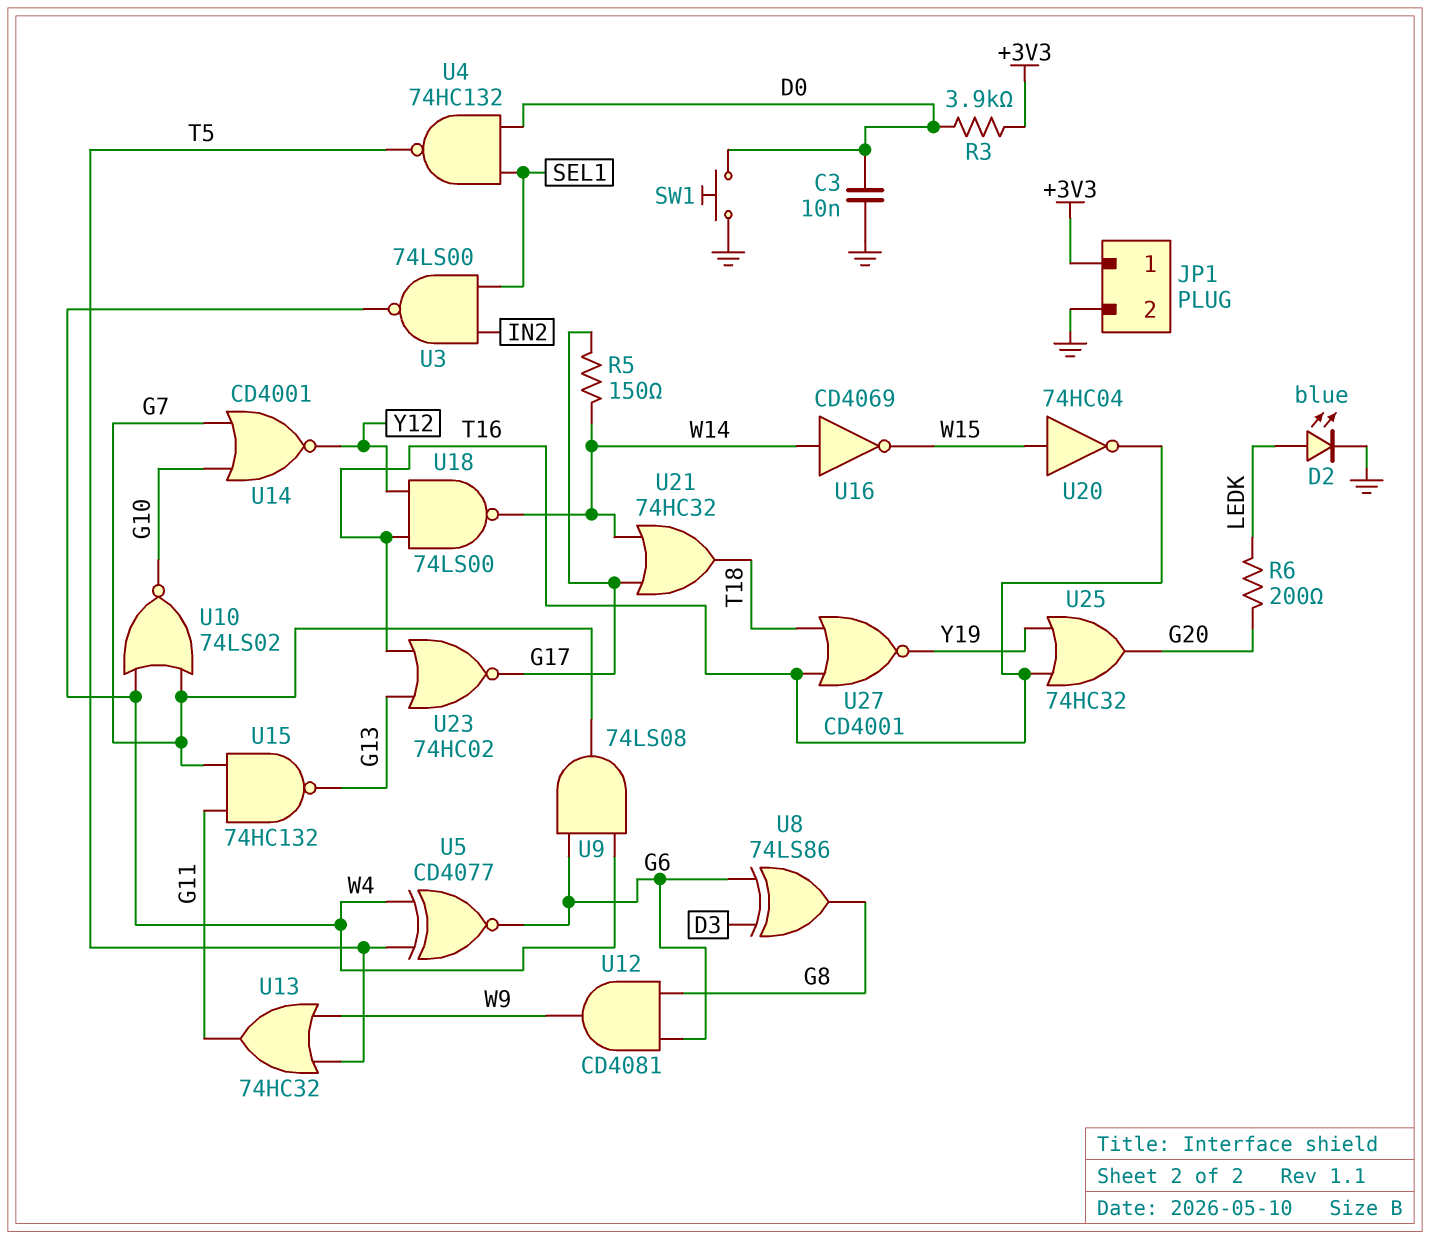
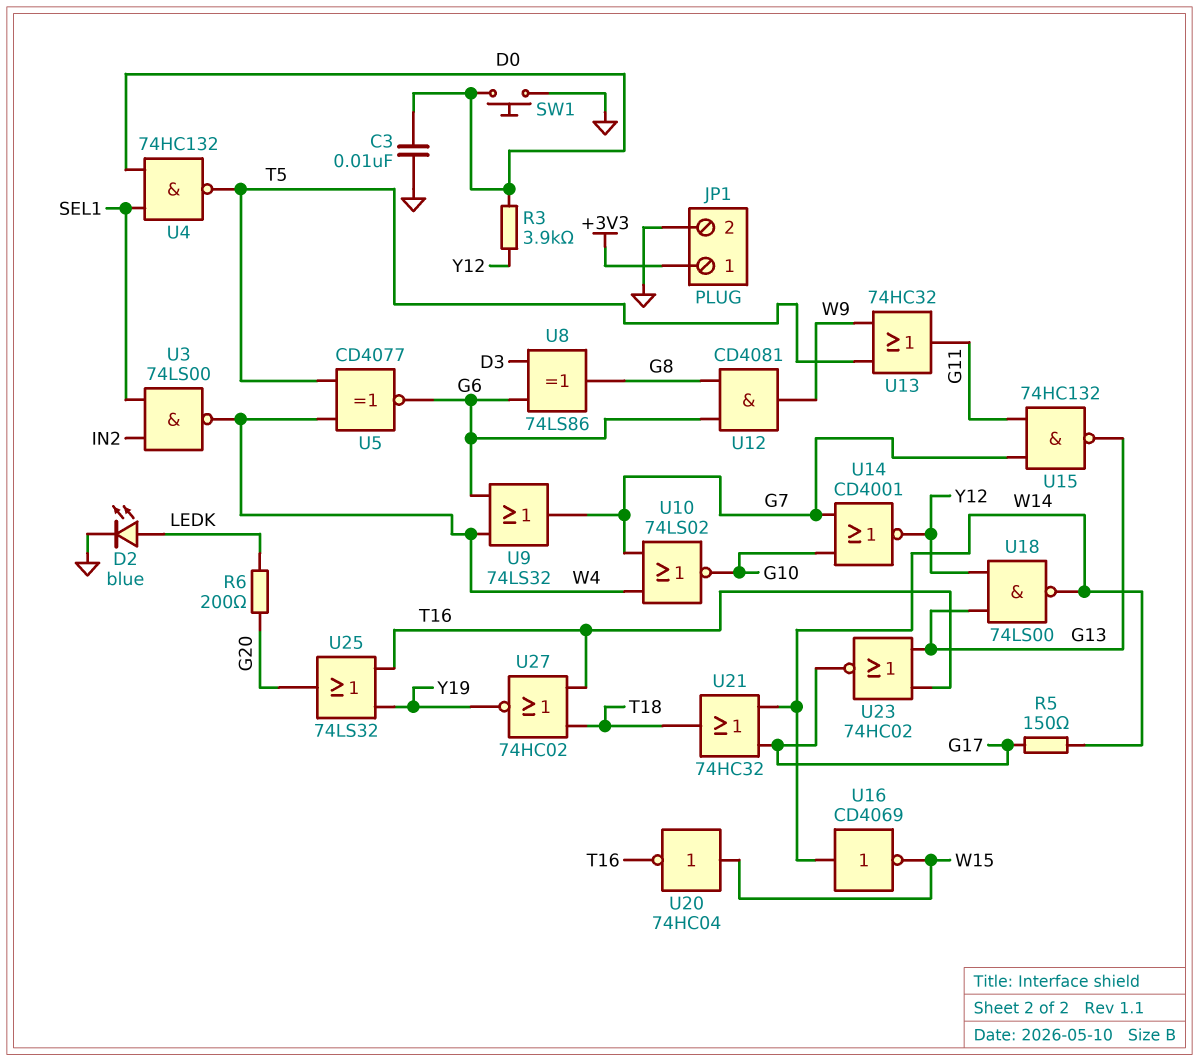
R3: 3.9k (+3V3, D0) -> 3.9k (D0, Y12)
U9: AND 74LS08 (in G6, in W4, out G7) -> OR 74LS32 (in G6, in W4, out G7)
U18: NAND 74LS00 (in T16, in Y12, out W14) -> NAND 74LS00 (in G13, in Y12, out W14)
U25: OR 74HC32 (in T16, in Y19, out G20) -> OR 74LS32 (in T16, in Y19, out G20)
U27: NOR CD4001 (in T16, in T18, out Y19) -> NOR 74HC02 (in T16, in T18, out Y19)

